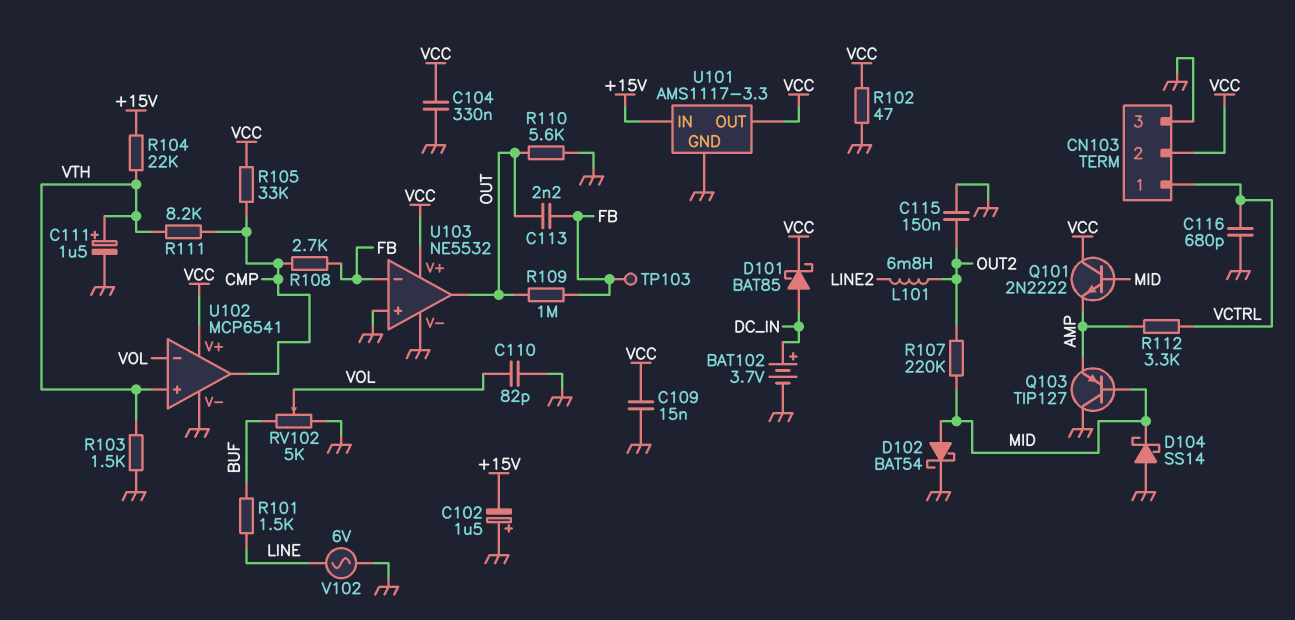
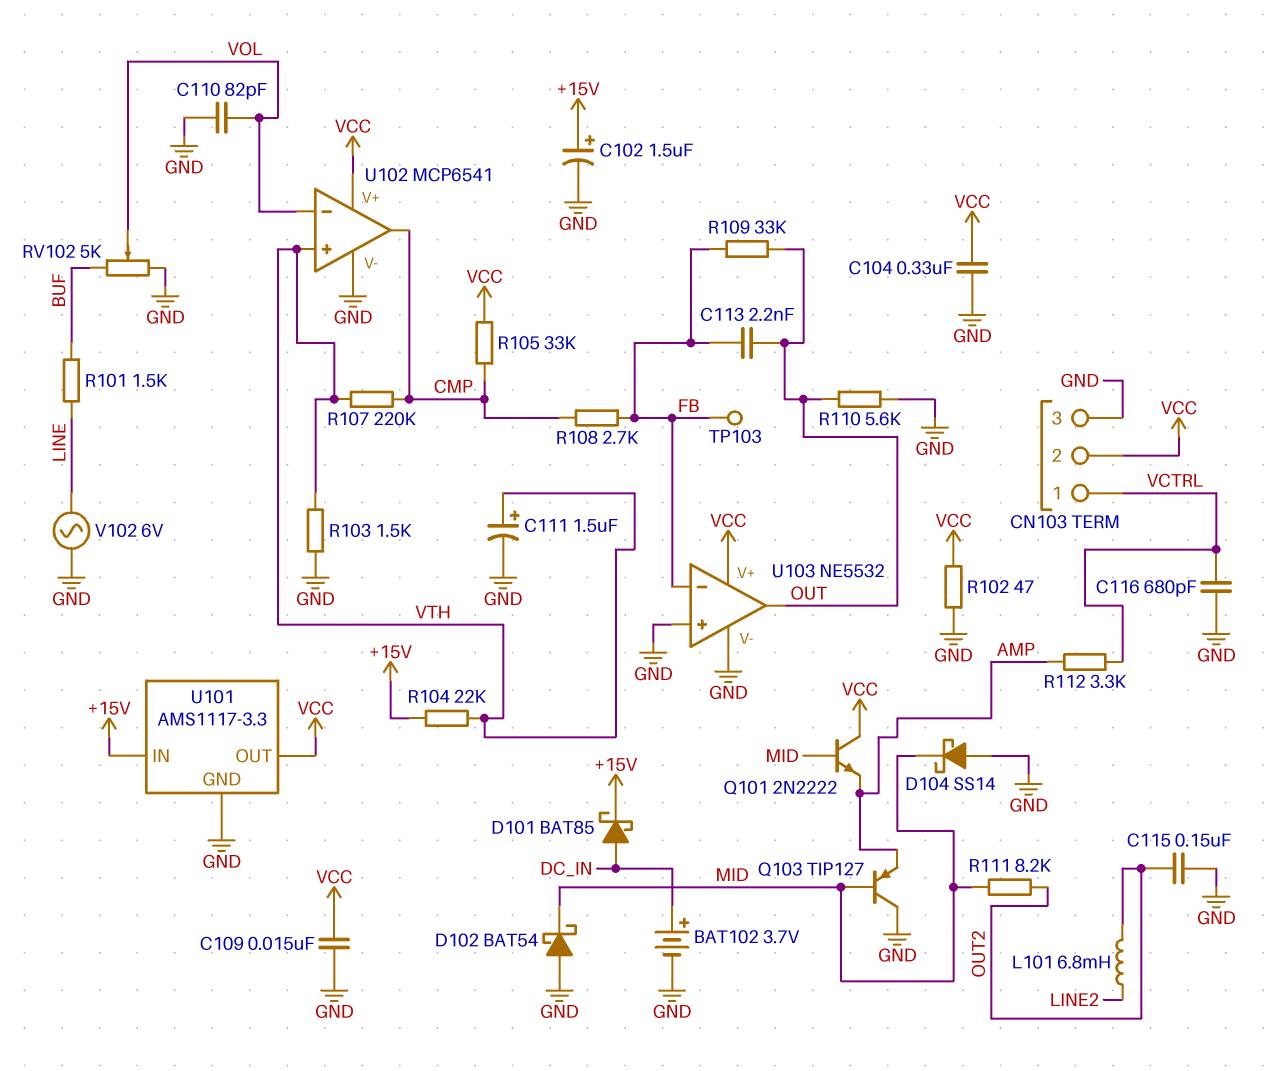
C102: 1.5uF (plus GND, minus +15V) -> 1.5uF (plus +15V, minus GND)
D101: schottky BAT85 (A DC_IN, K VCC) -> schottky BAT85 (A DC_IN, K +15V)
D102: schottky BAT54 (A MID, K GND) -> schottky BAT54 (A GND, K MID)
R107: 220k (MID, OUT2) -> 220k (CMP, VTH)
R109: 1M (FB, OUT) -> 33k (FB, OUT)
R111: 8.2k (CMP, VTH) -> 8.2k (MID, OUT2)

